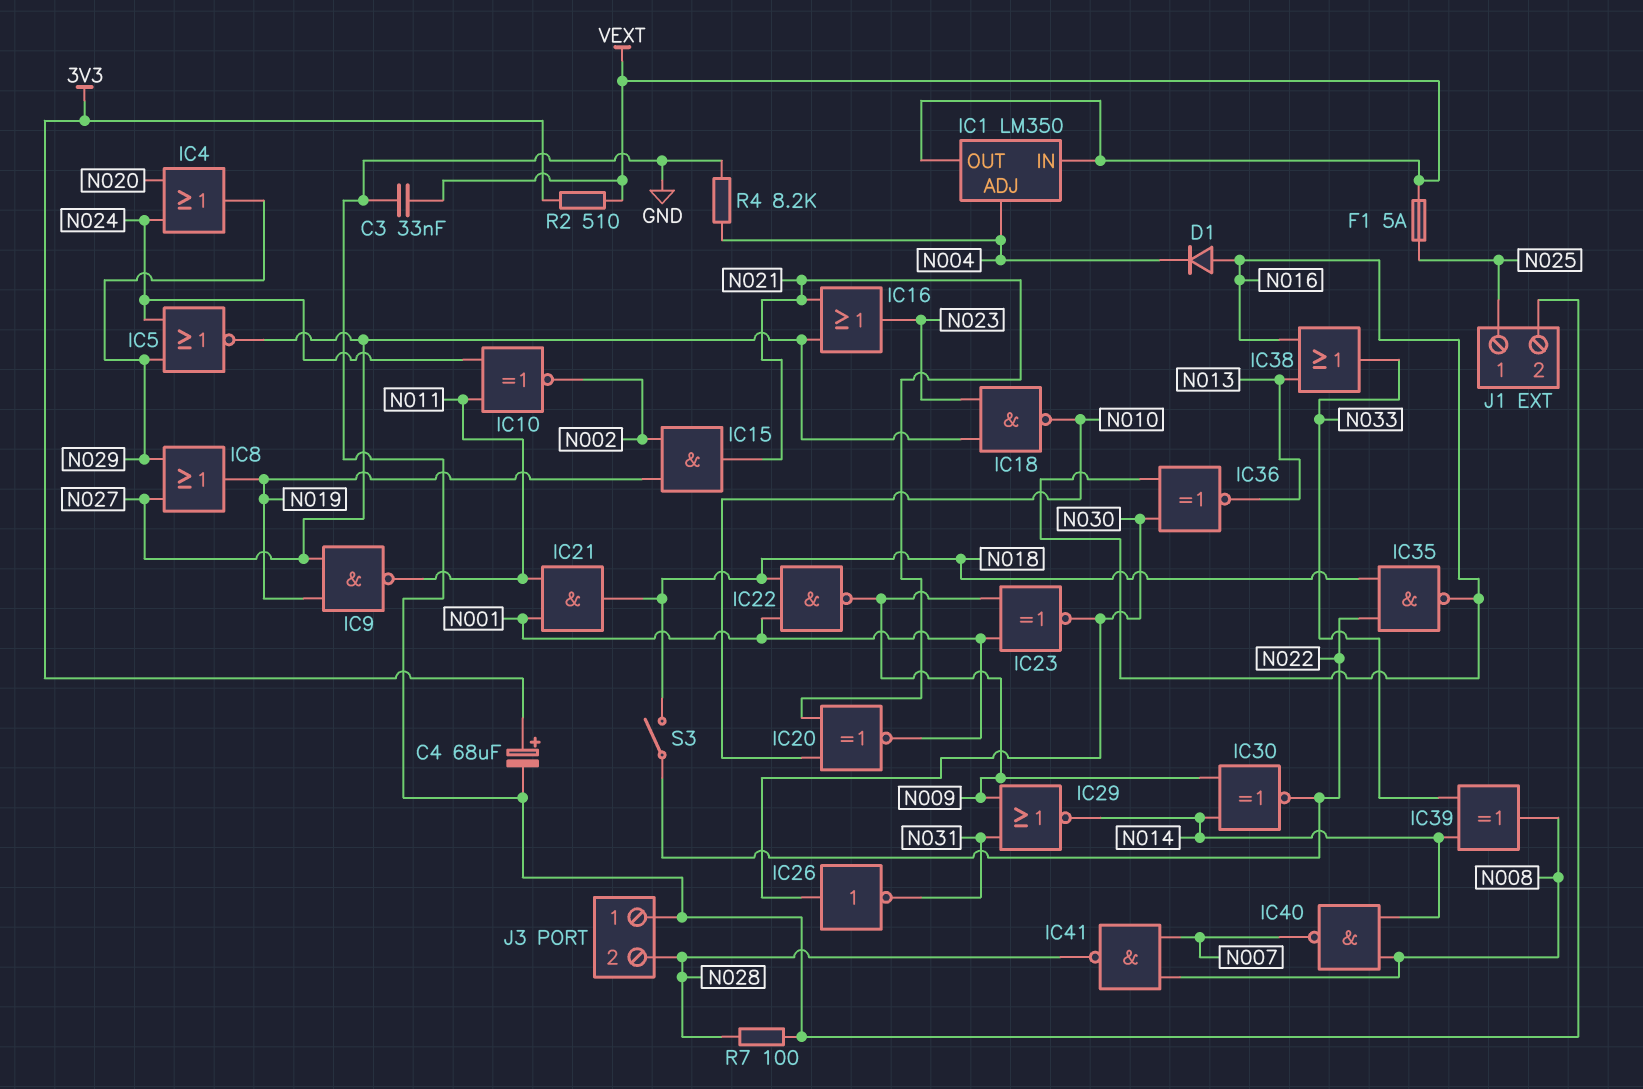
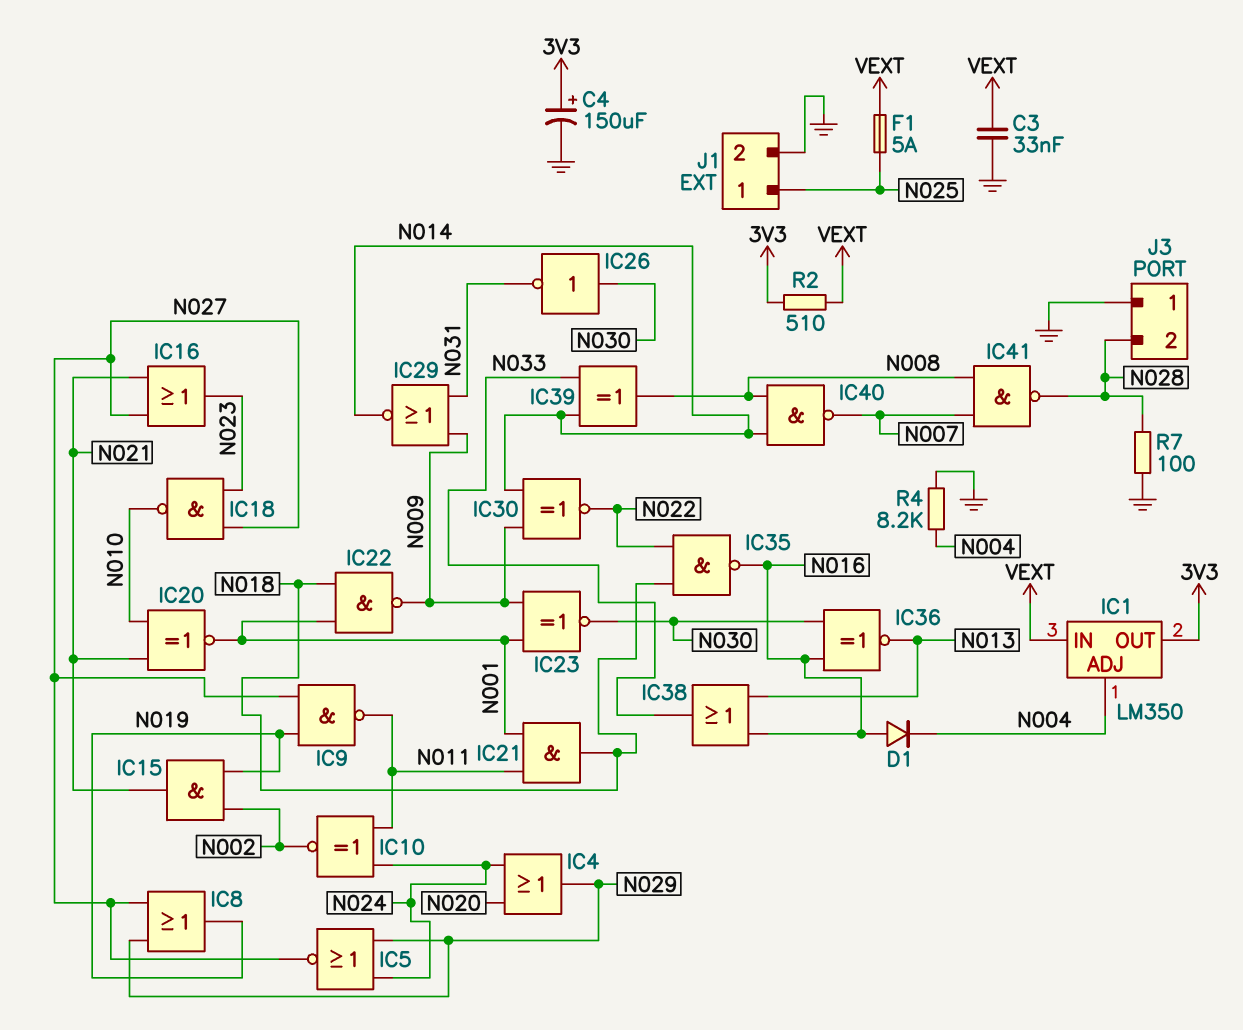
C4: 68uF (plus 3V3, minus GND) -> 150uF (plus 3V3, minus GND)
IC1 pin OUT: VEXT -> 3V3
S3: switch (N018, N022) -> none

